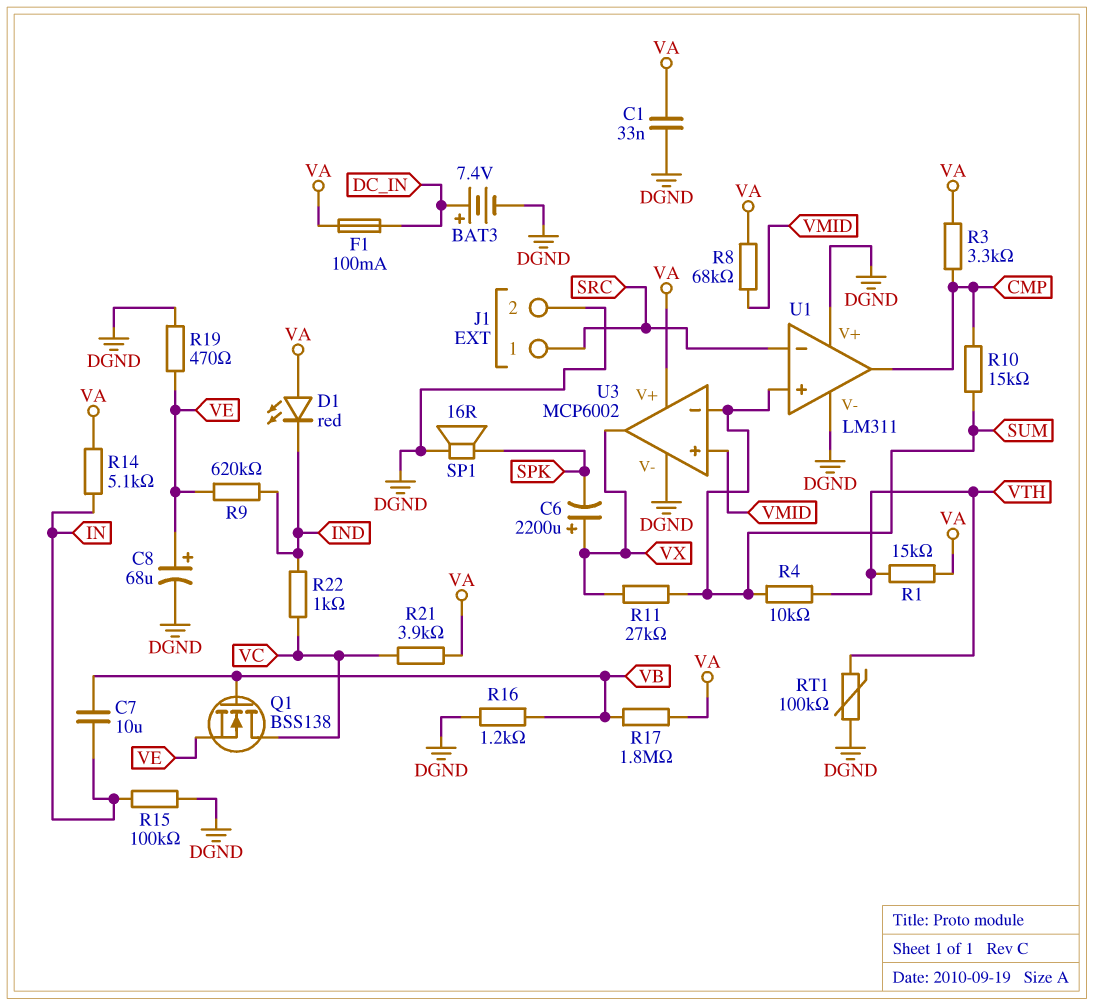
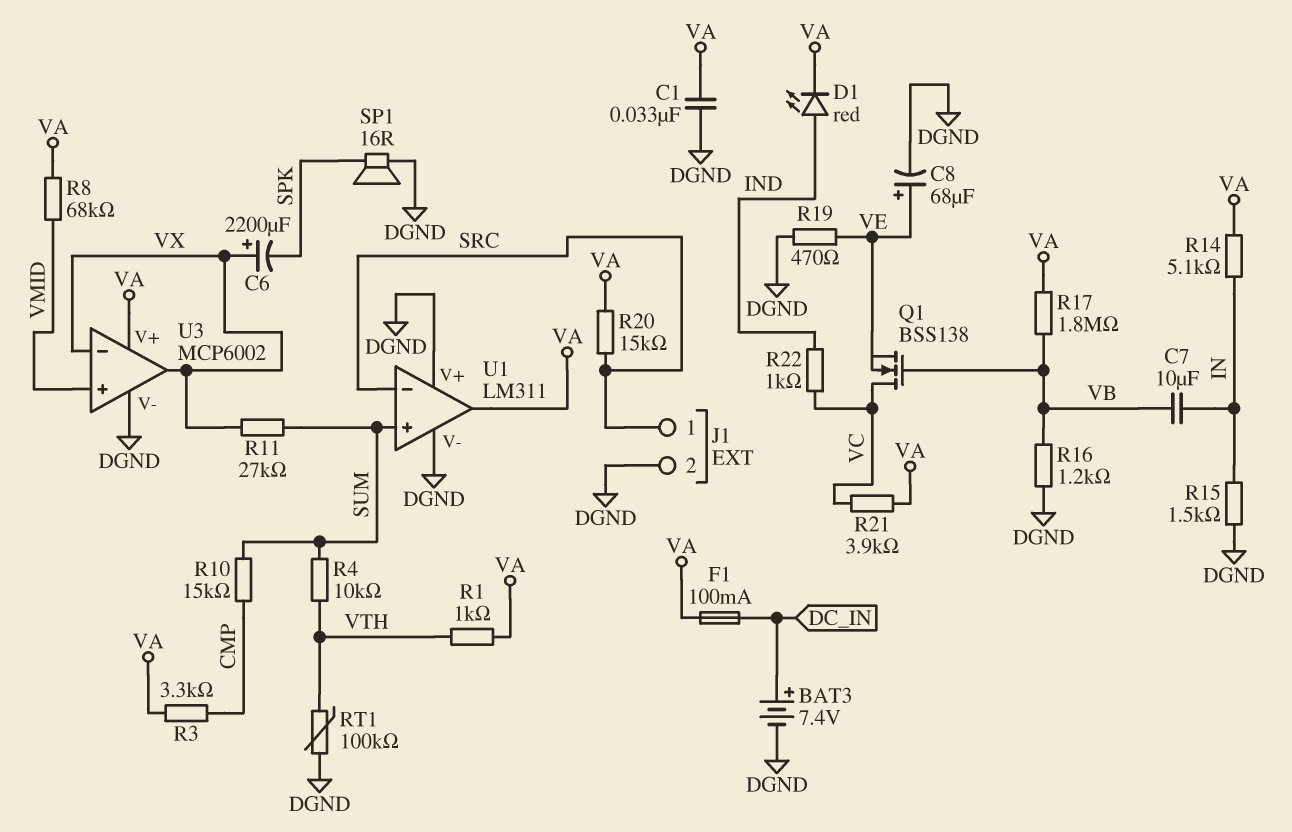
D1: LED red (A VA, K IND) -> LED red (A IND, K VA)
R1: 15k (VA, VTH) -> 1k (VA, VTH)
R9: 620k (IND, VE) -> none
R15: 100k (DGND, IN) -> 1.5k (DGND, IN)
R20: none -> 15k (SRC, VA)
U1 pin out: CMP -> VA
U3 pin in-: SUM -> VX

